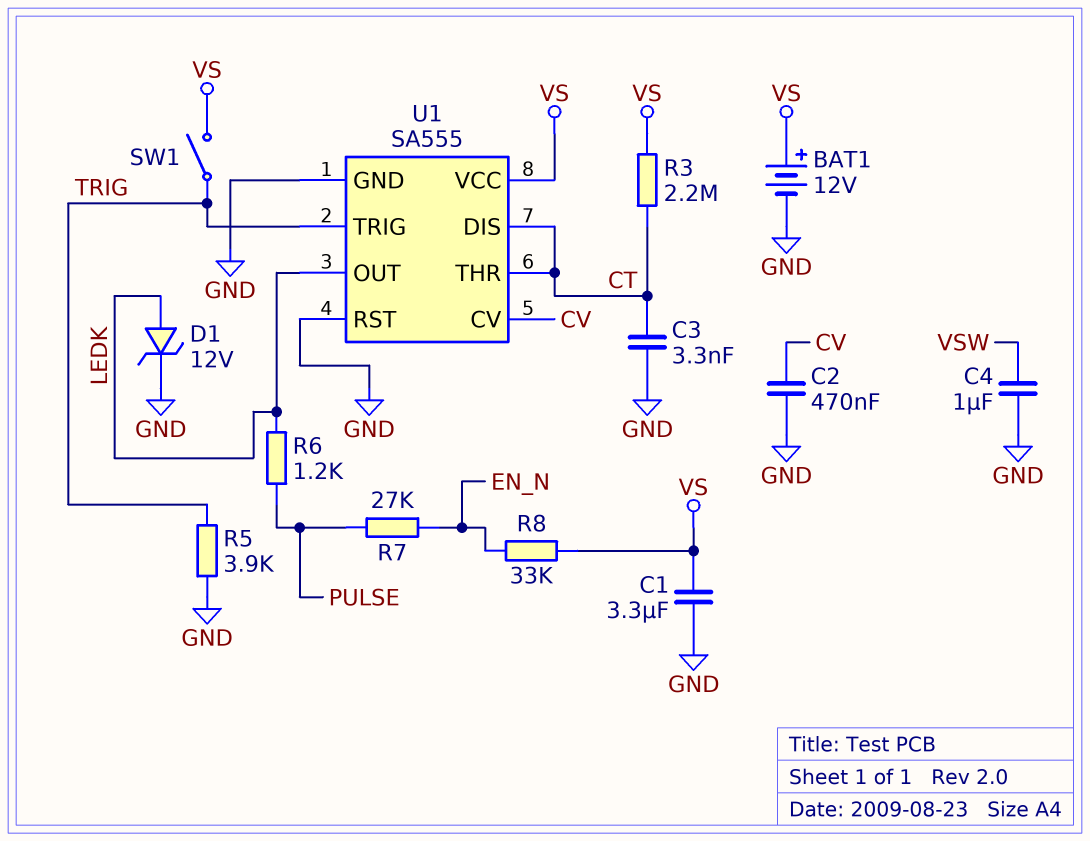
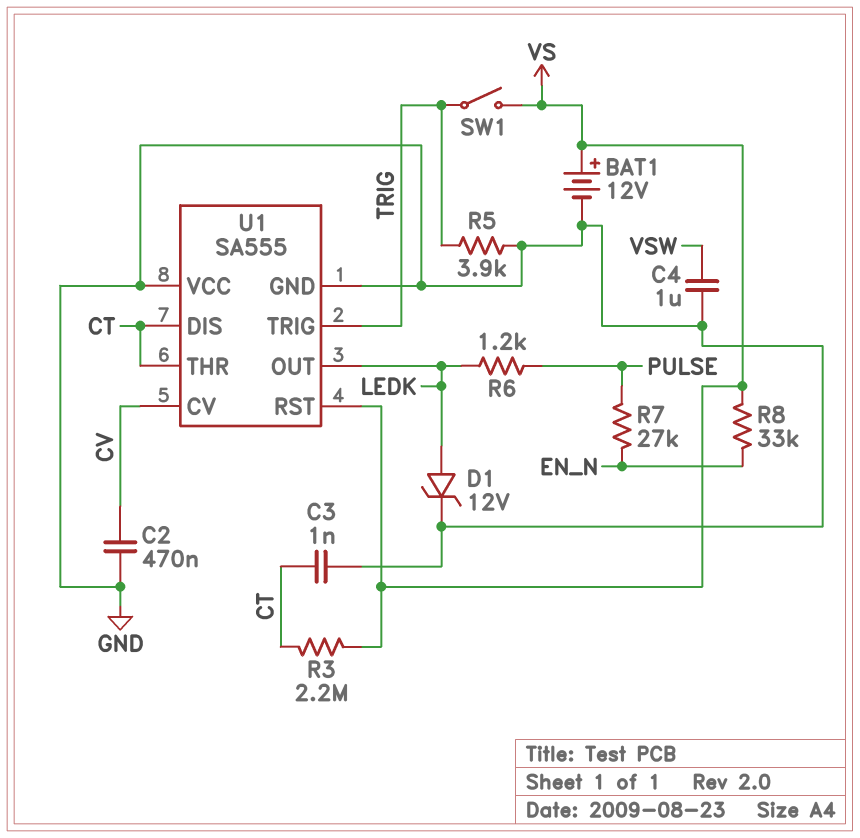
C1: 3.3uF (GND, VS) -> none
C3: 3.3nF (CT, GND) -> 1nF (CT, GND)
U1 pin RST: GND -> VS
U1 pin VCC: VS -> GND

